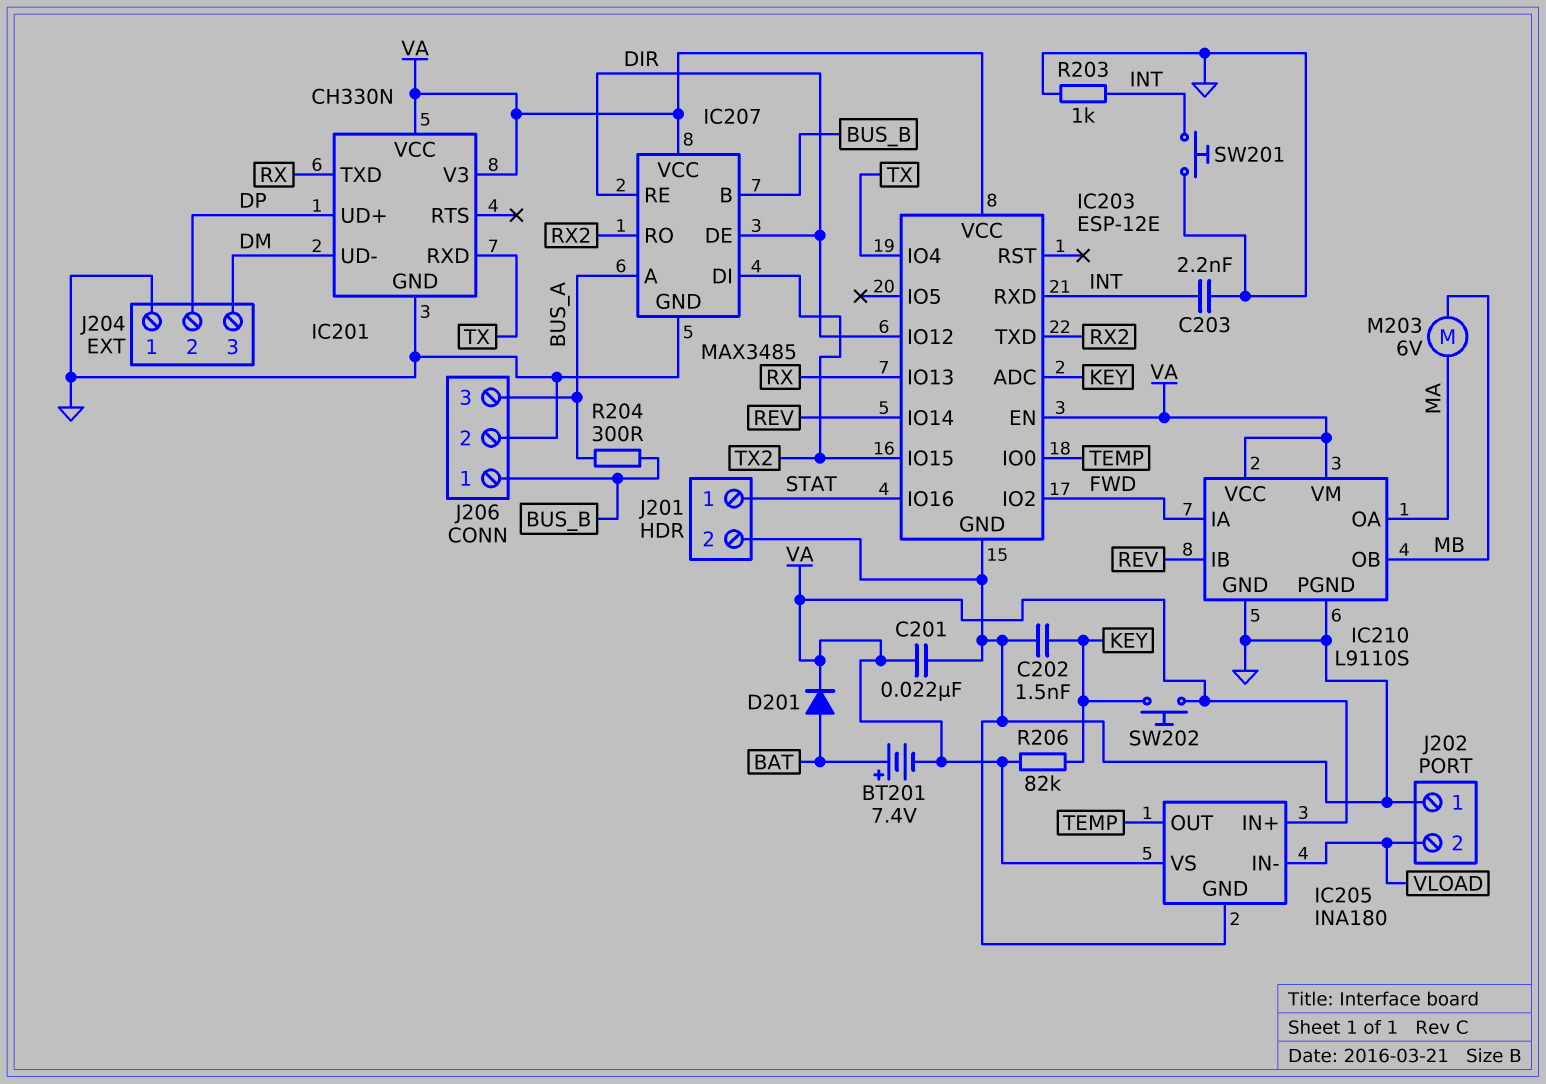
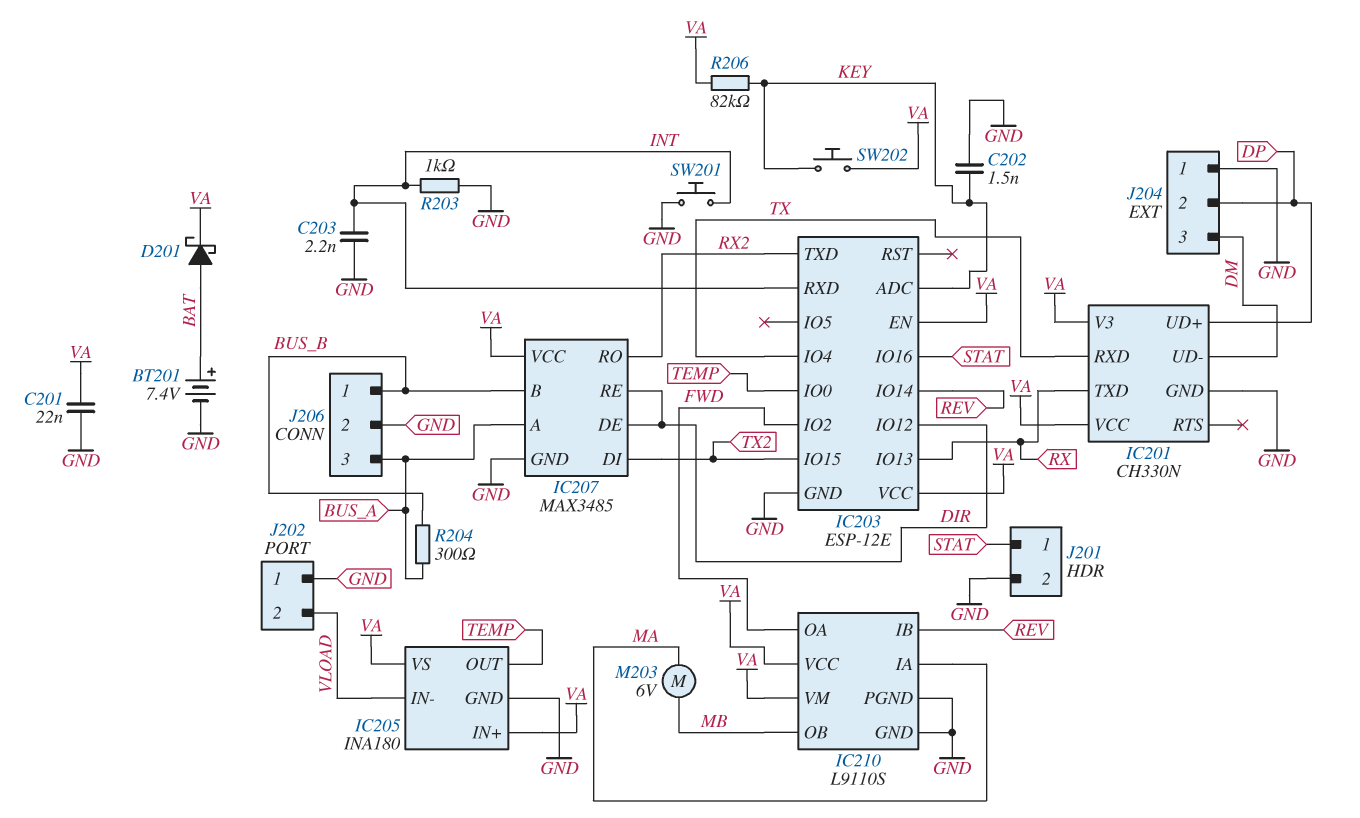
BT201: 7.4V (plus BAT, minus VA) -> 7.4V (plus BAT, minus GND)
D201: diode (A BAT, K VA) -> schottky (A BAT, K VA)
IC210 pin IA: FWD -> MA
IC210 pin OA: MA -> FWD

